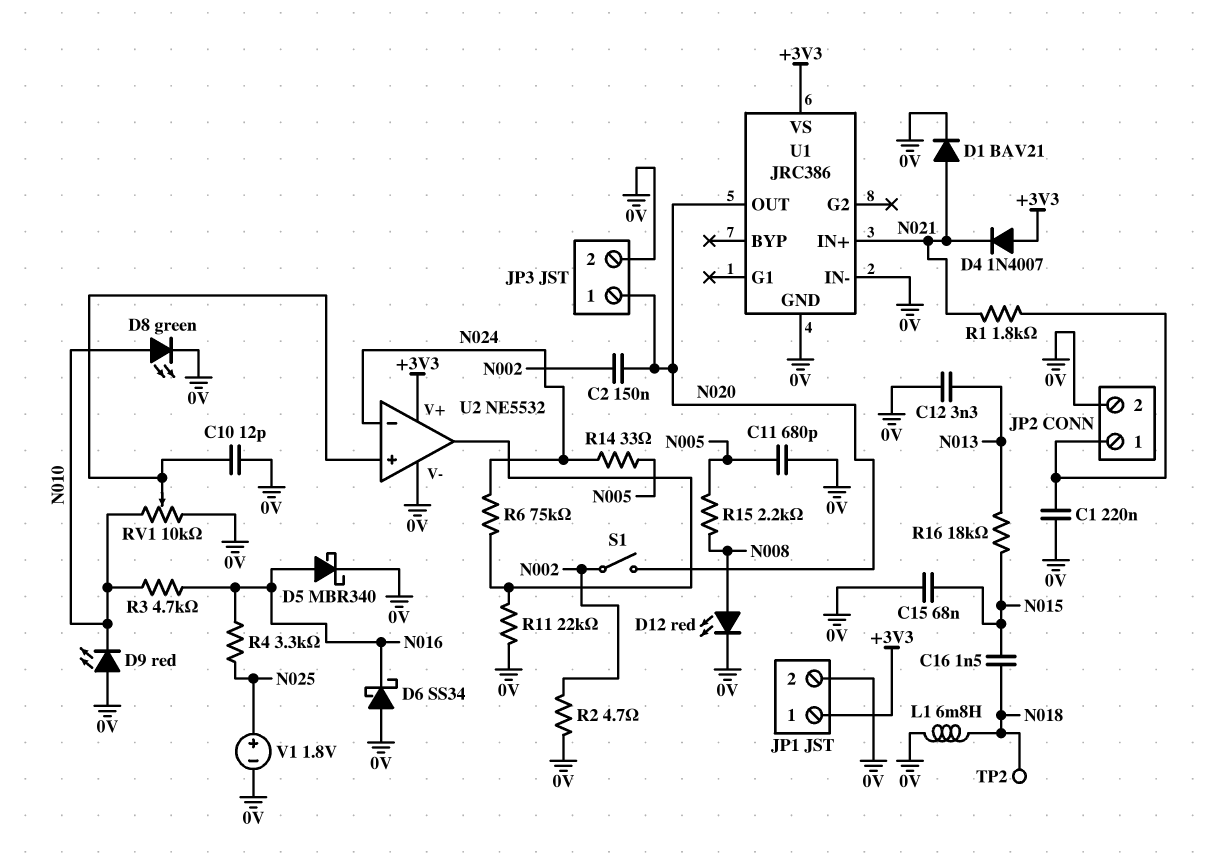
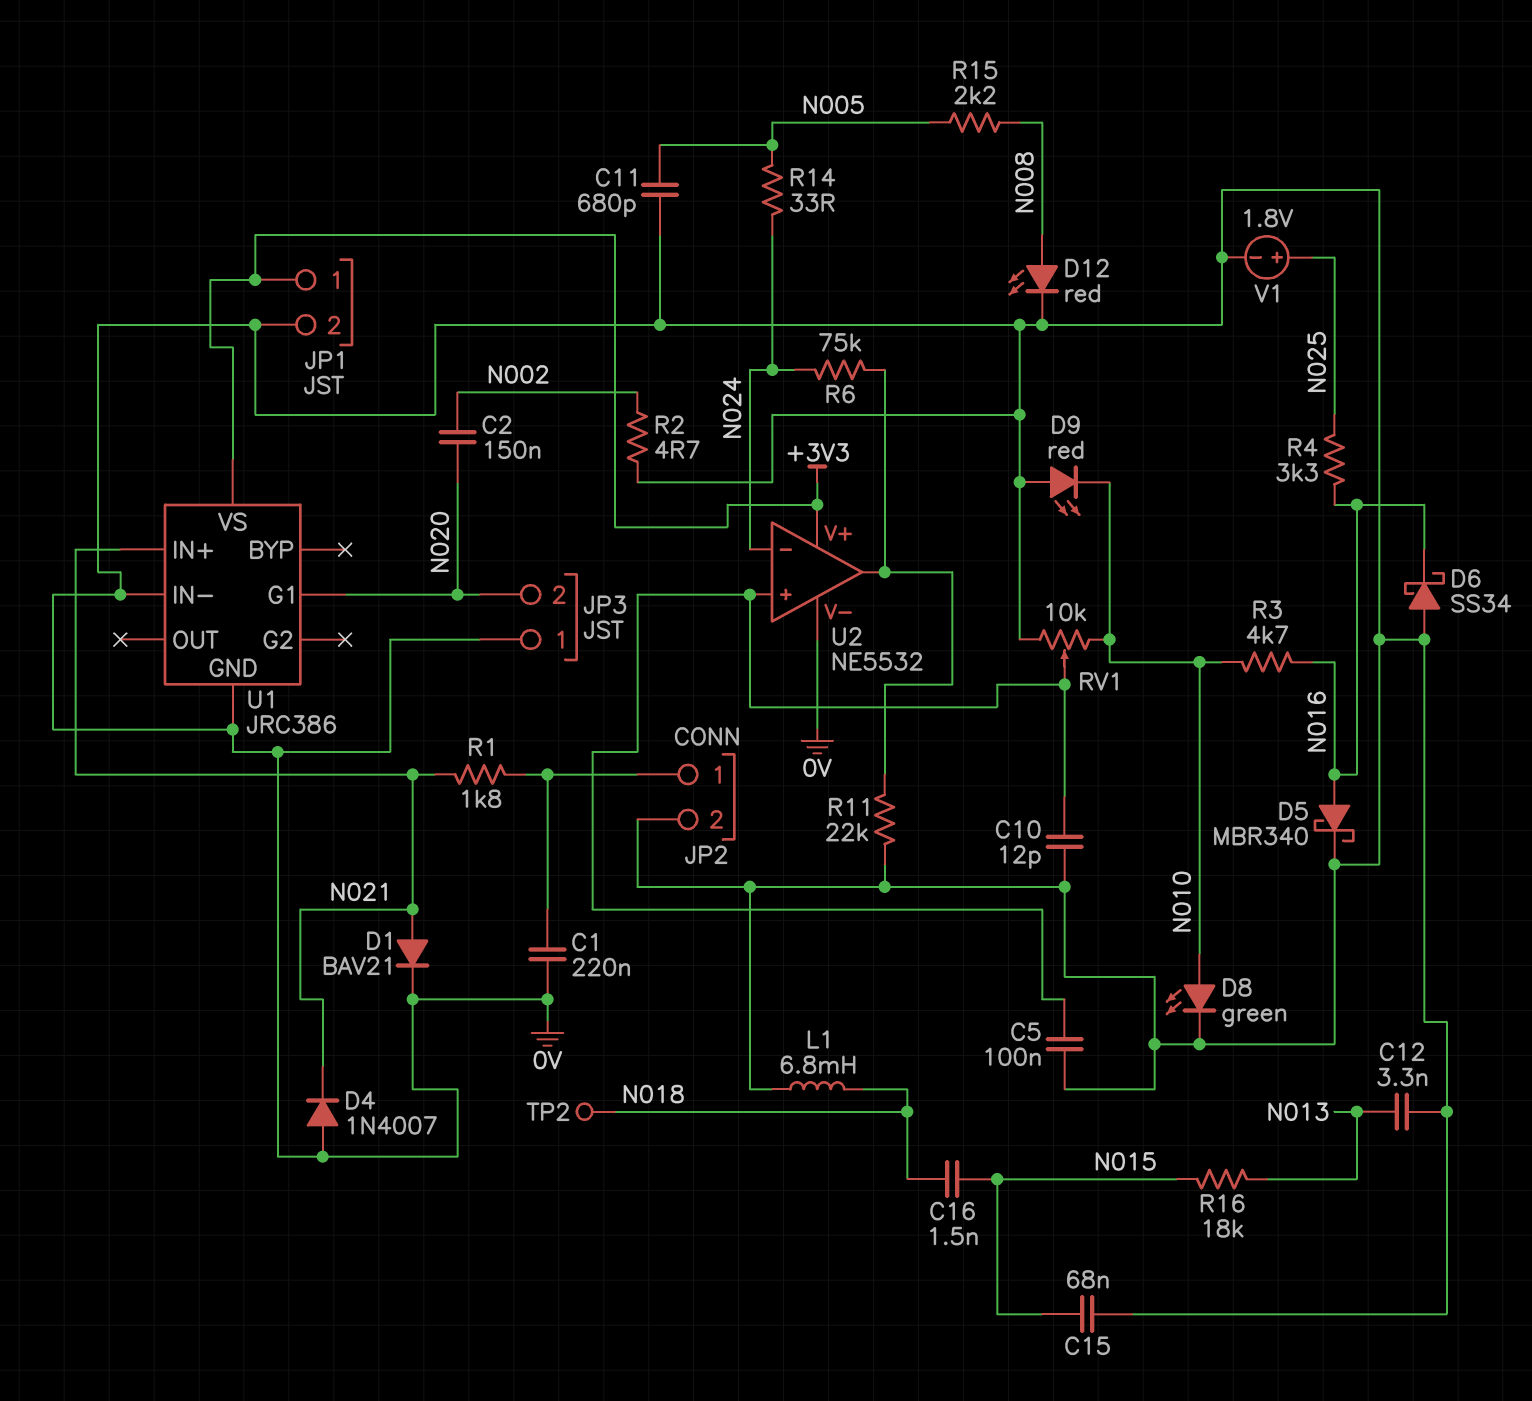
C5: none -> 100nF (0V, U2/in+)
D4: diode 1N4007 (A +3V3, K N021) -> diode 1N4007 (A 0V, K N021)
JP3 pin 1: N020 -> 0V
JP3 pin 2: 0V -> N020
S1: switch (N002, N020) -> none
U1 pin G1: none -> N020
U1 pin OUT: N020 -> none

